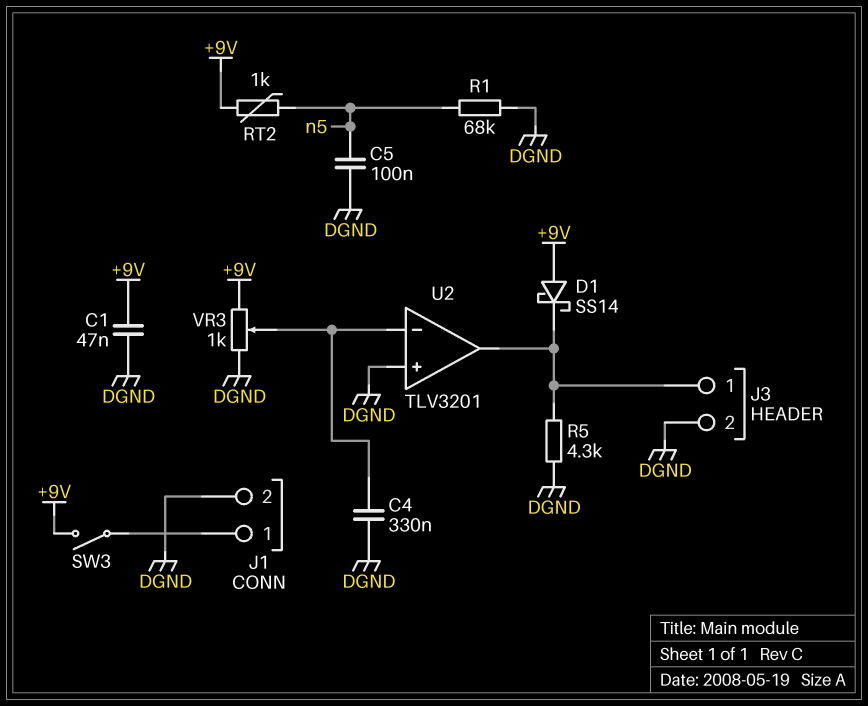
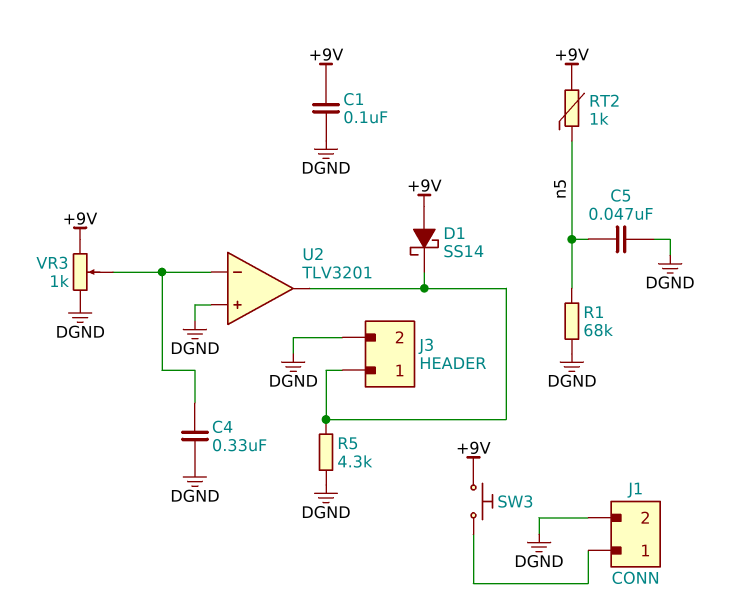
C1: 47nF (+9V, DGND) -> 100nF (+9V, DGND)
C5: 100nF (DGND, n5) -> 47nF (DGND, n5)
SW3: switch (+9V, J1/1) -> button (+9V, J1/1)

